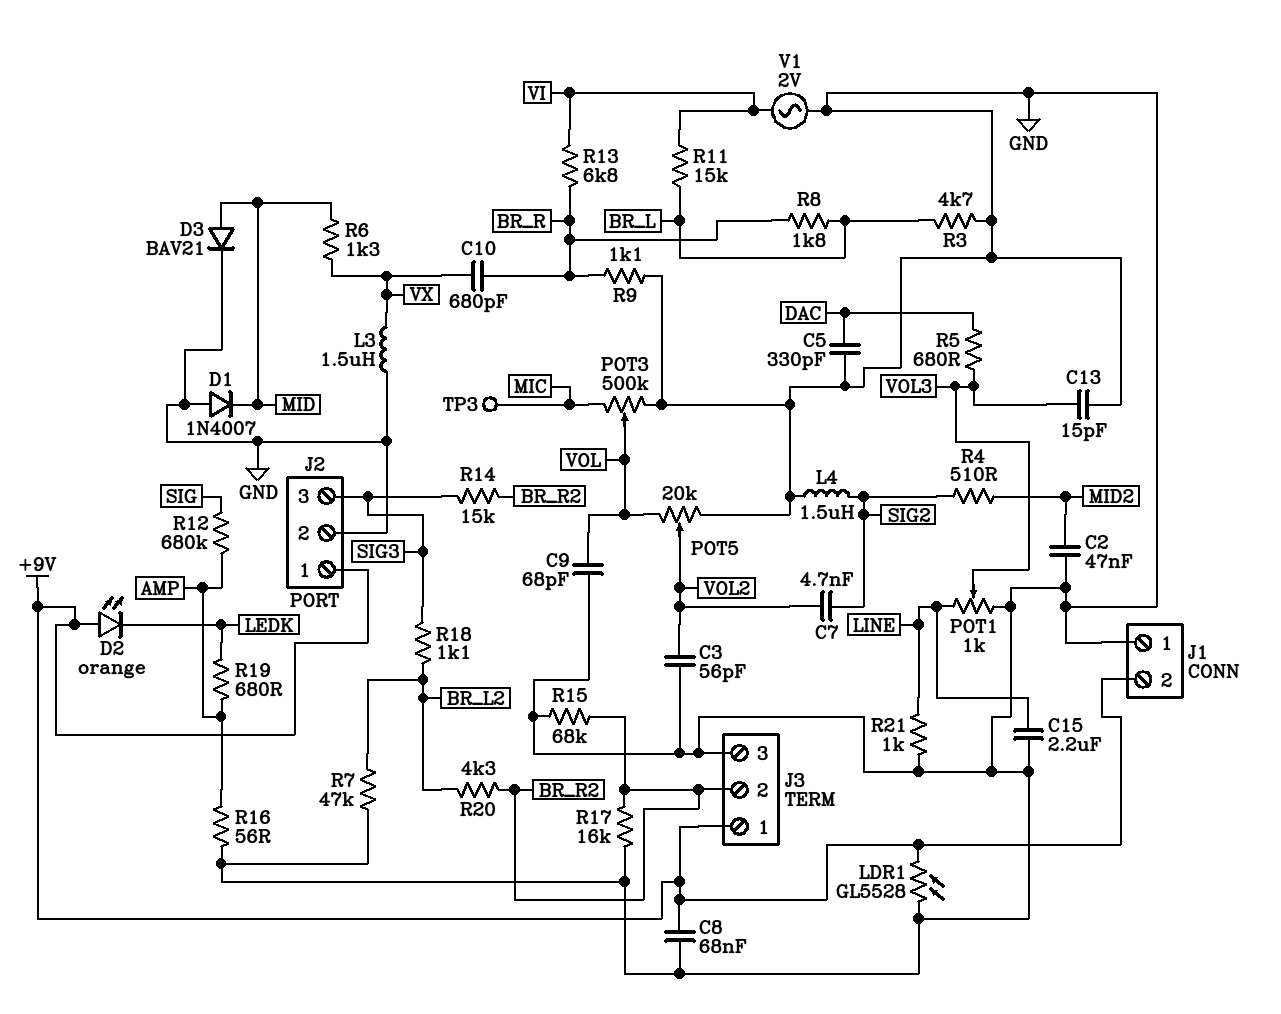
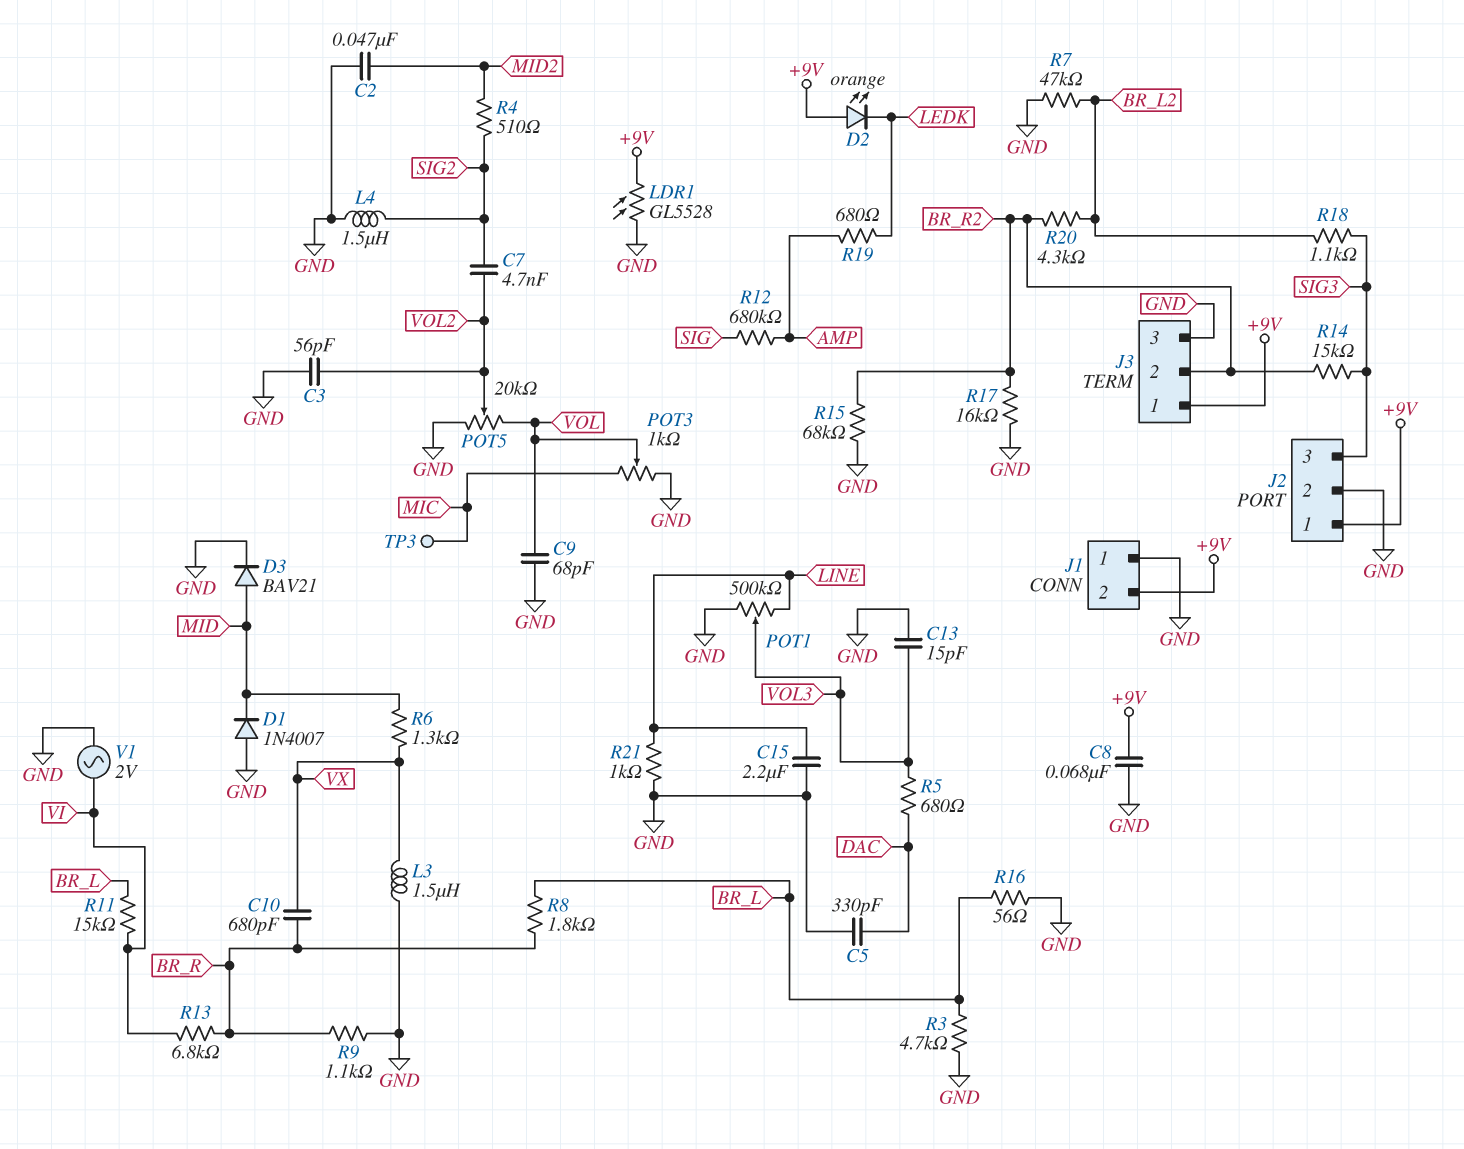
POT1: 1k (GND, LINE, wiper VOL3) -> 500k (GND, LINE, wiper VOL3)
POT3: 500k (GND, MIC, wiper VOL) -> 1k (GND, MIC, wiper VOL)
R16: 56 (AMP, GND) -> 56 (BR_L, GND)

